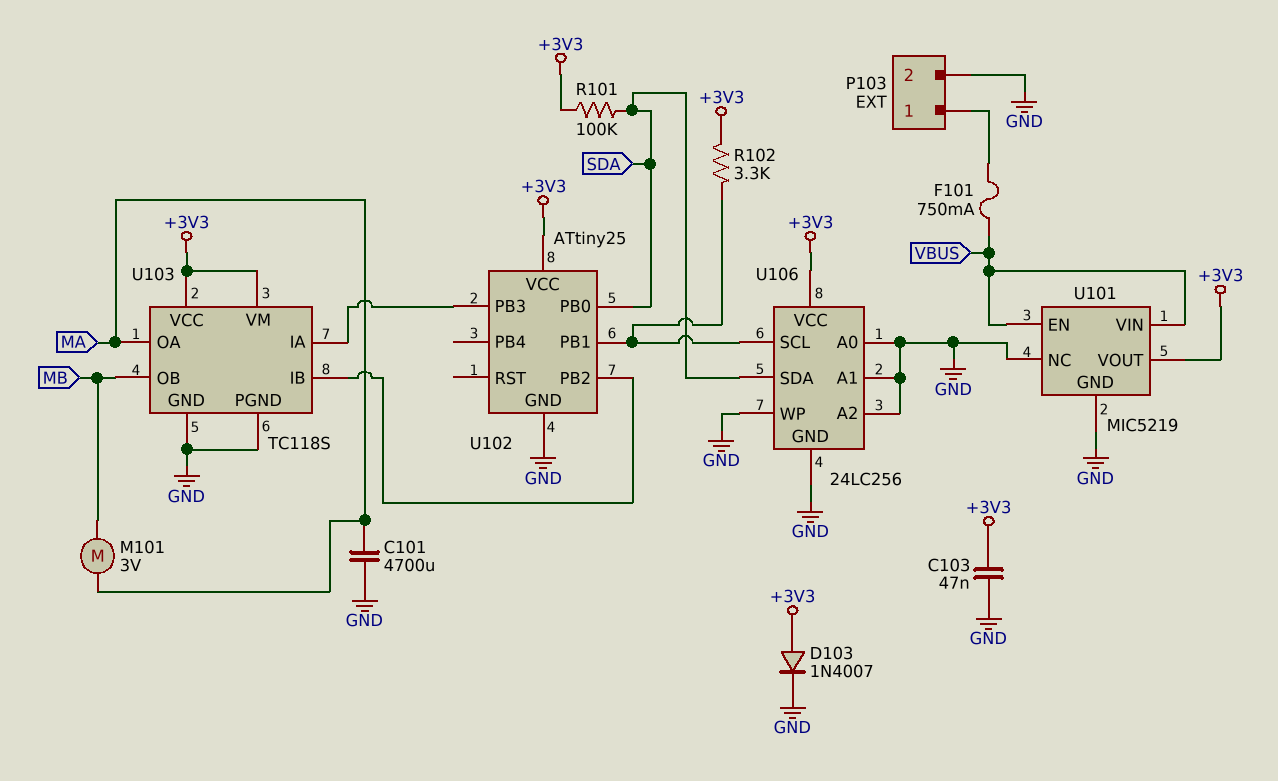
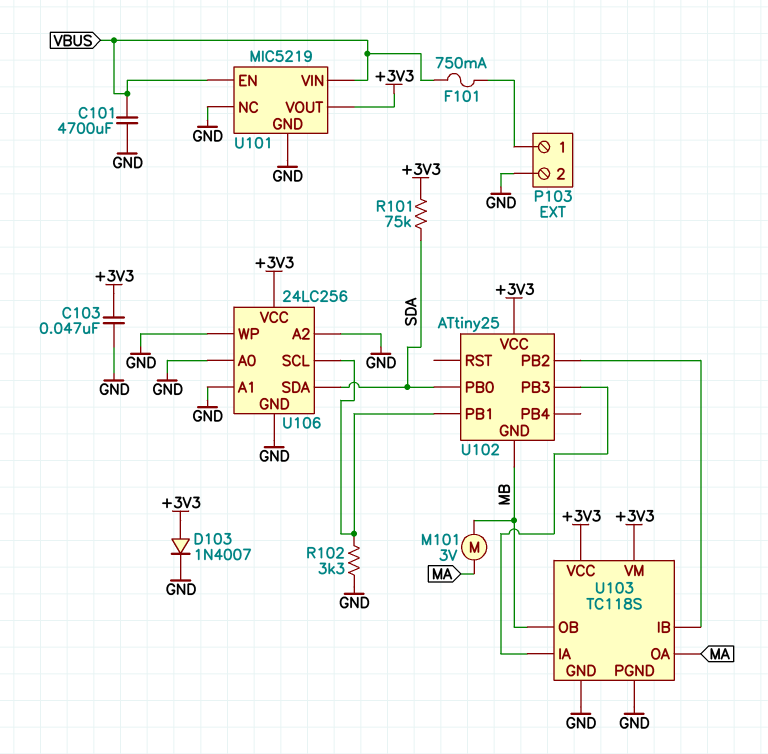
C101: 4700uF (GND, MA) -> 4700uF (GND, VBUS)
R101: 100k (+3V3, SDA) -> 75k (+3V3, SDA)
R102: 3.3k (+3V3, U102/PB1) -> 3.3k (GND, U102/PB1)
U102 pin GND: GND -> MB

